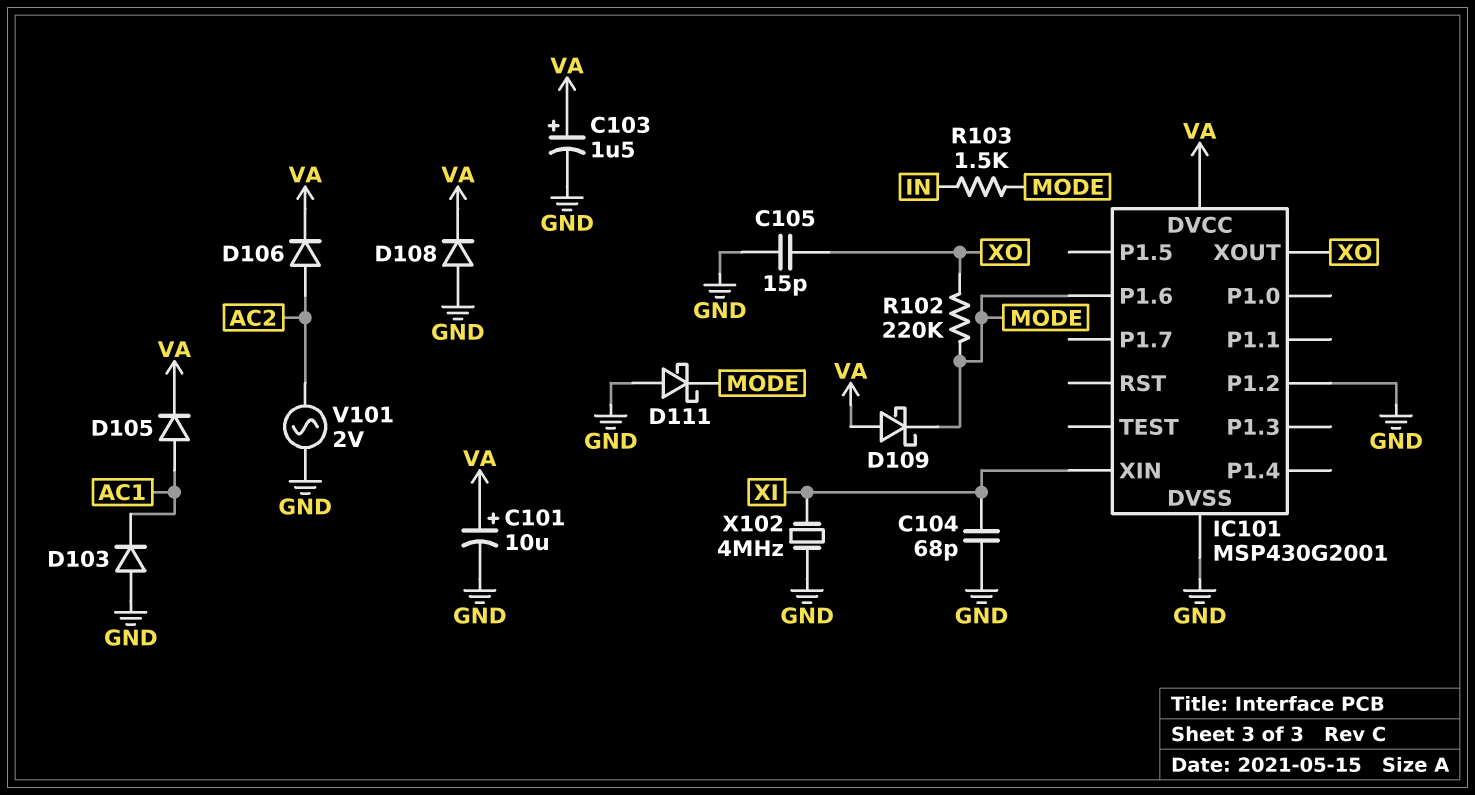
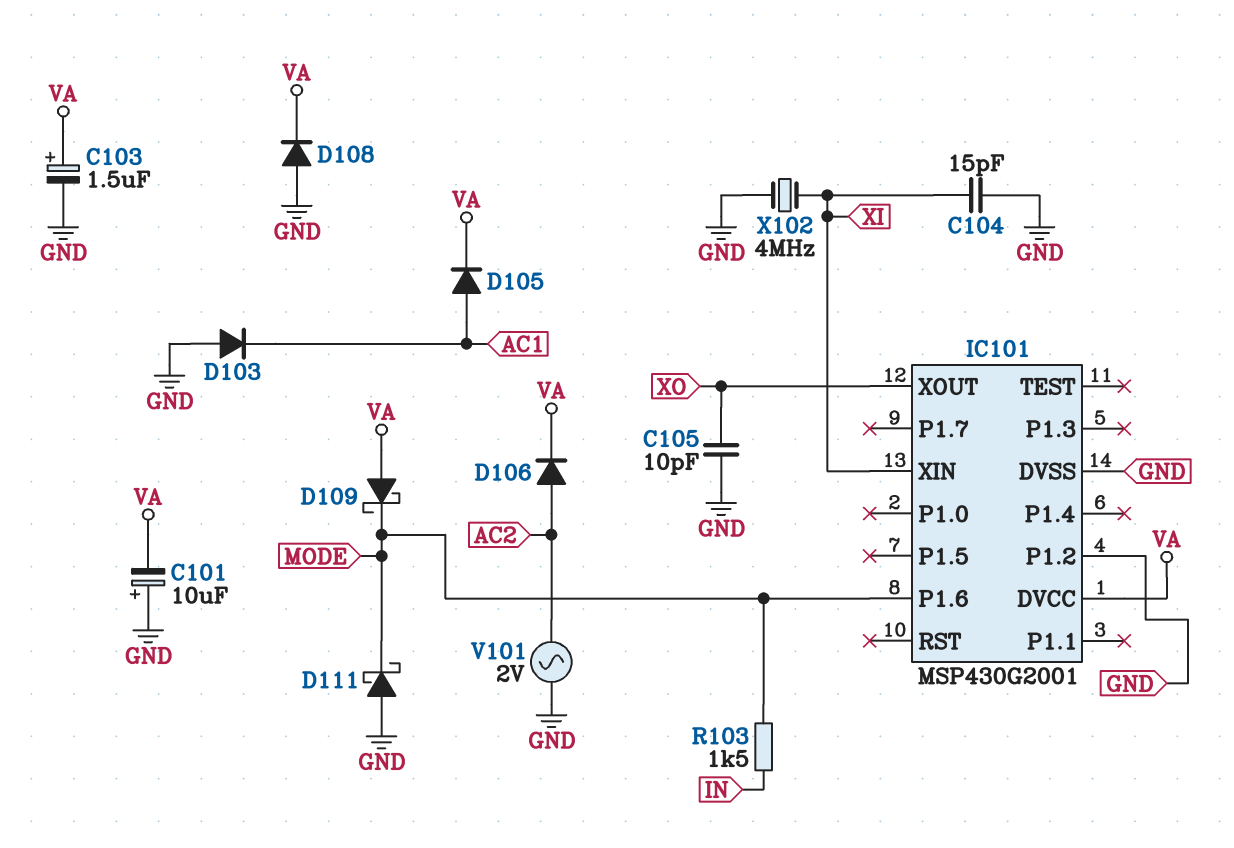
C101: 10uF (plus VA, minus GND) -> 10uF (plus GND, minus VA)
C104: 68pF (GND, XI) -> 15pF (GND, XI)
C105: 15pF (GND, XO) -> 10pF (GND, XO)
R102: 220k (MODE, XO) -> none

